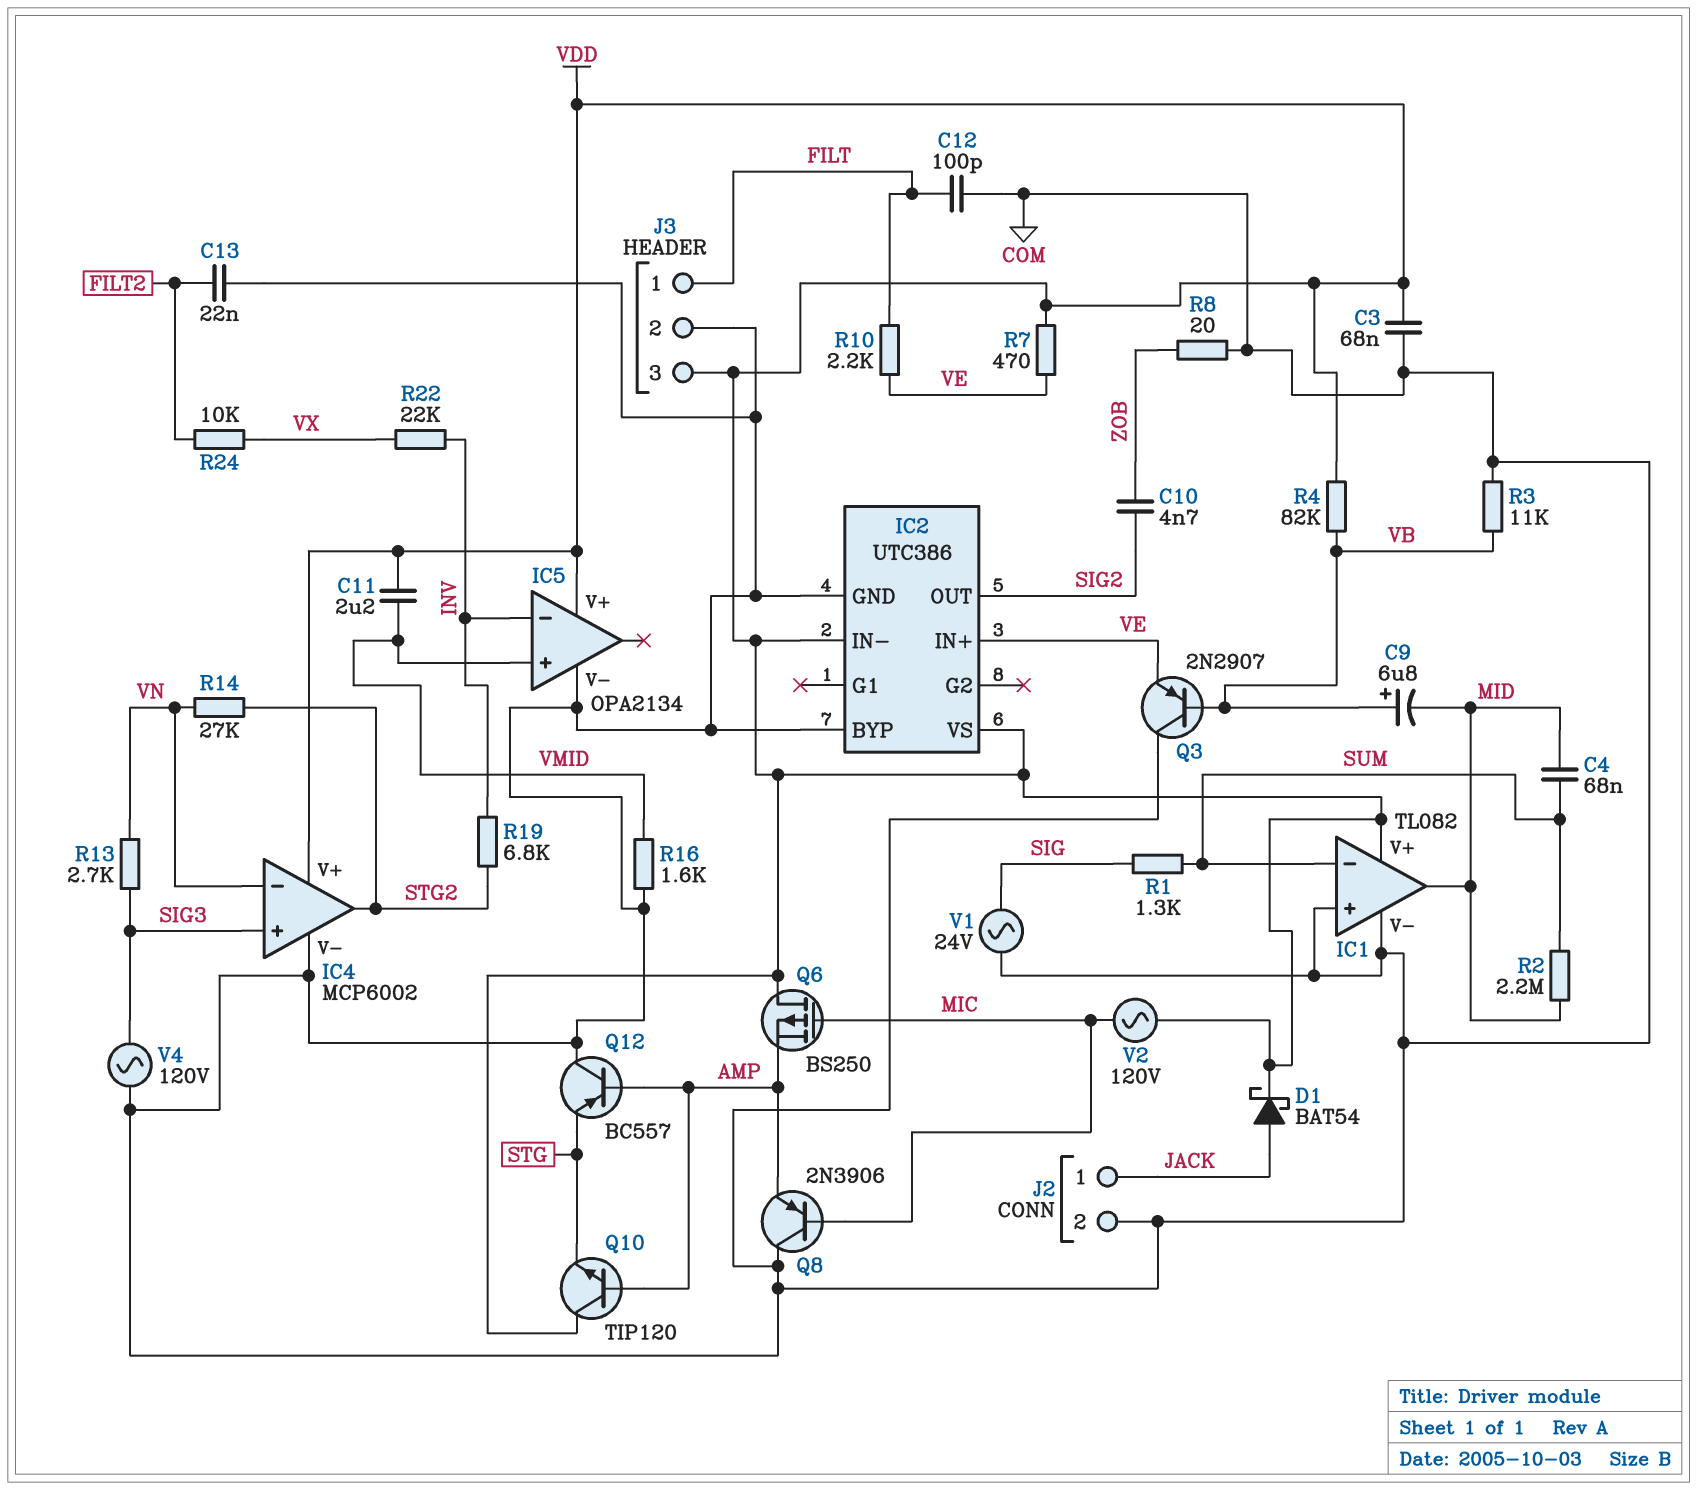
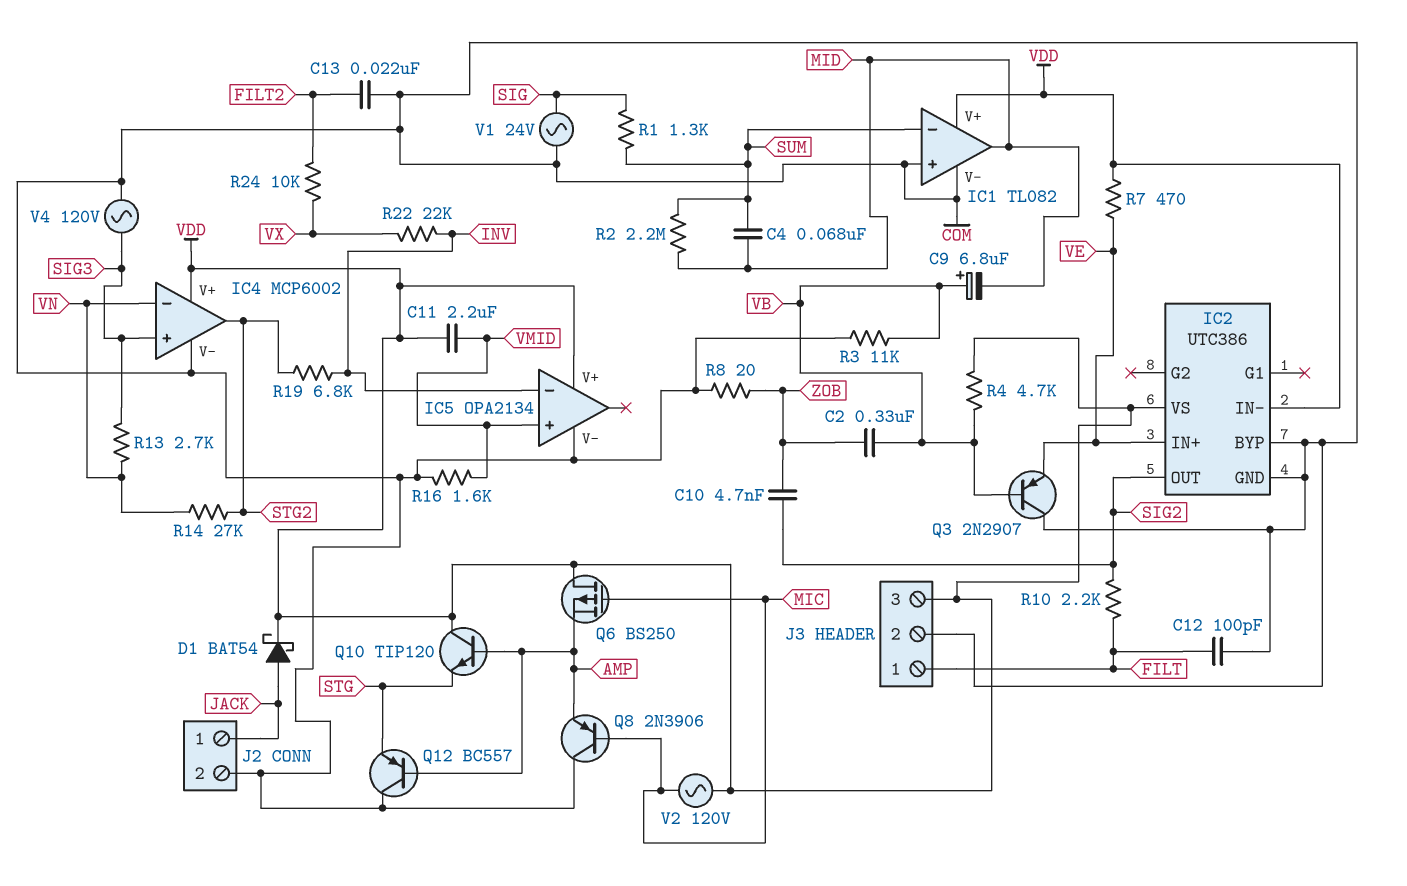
C2: none -> 330nF (VB, ZOB)
C3: 68nF (COM, VDD) -> none
R4: 82k (VB, VDD) -> 4.7k (VB, VDD)
R10: 2.2k (FILT, VE) -> 2.2k (FILT, SIG2)

